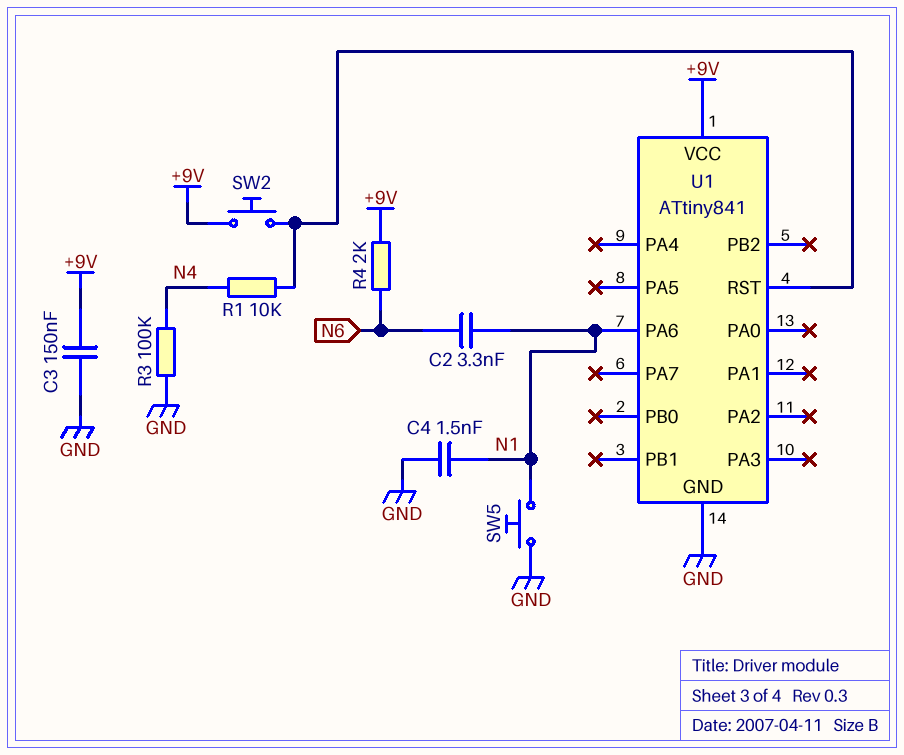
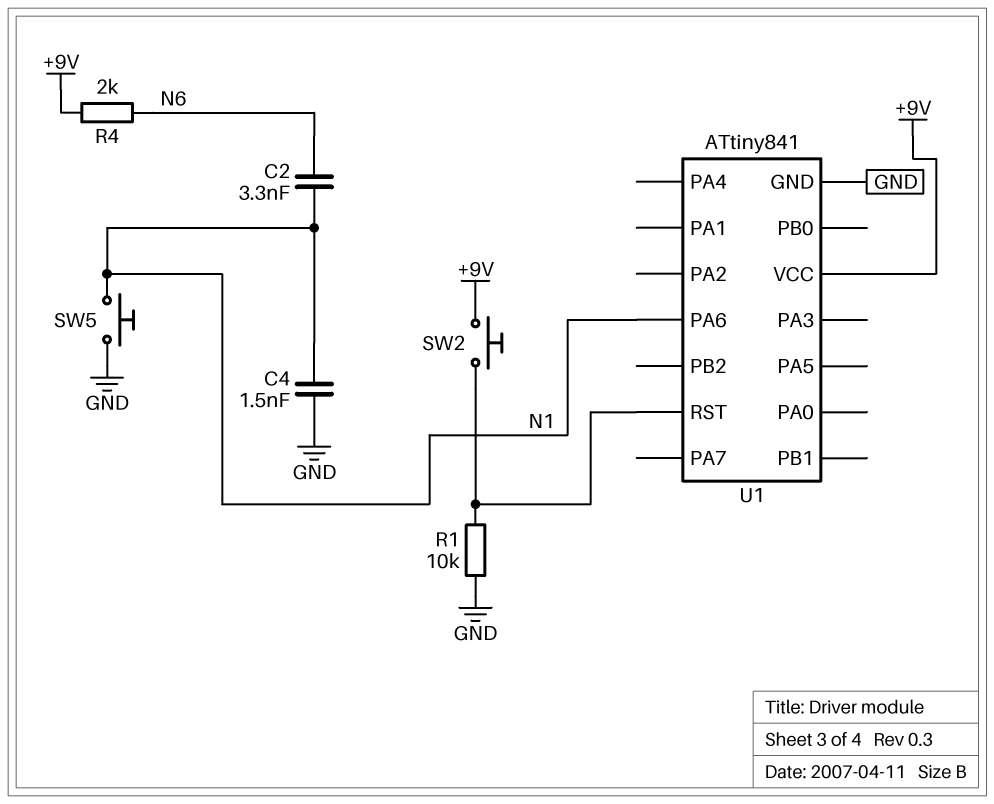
C3: 150nF (+9V, GND) -> none
R1: 10k (N4, U1/RST) -> 10k (GND, U1/RST)
R3: 100k (GND, N4) -> none

